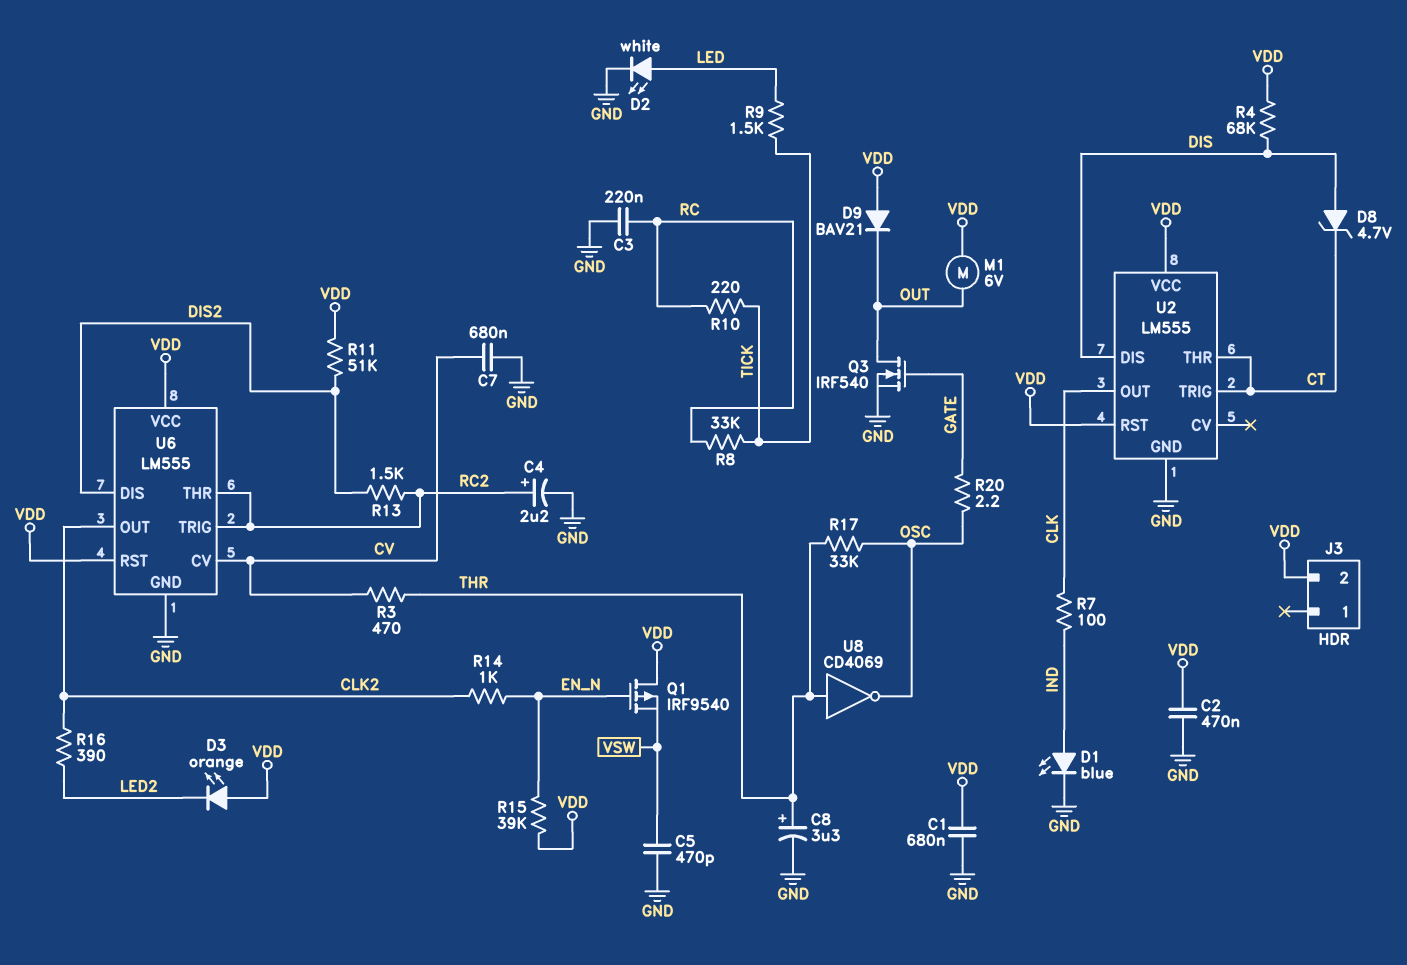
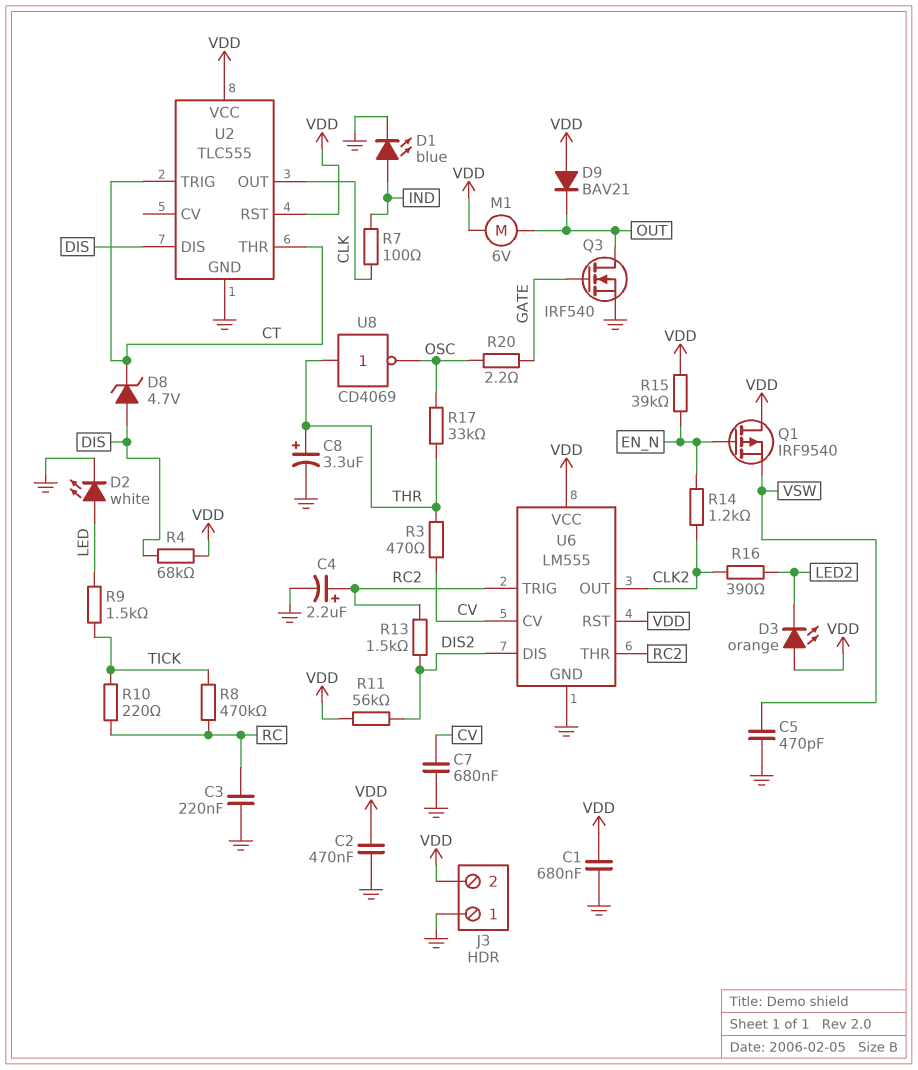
J3 pin 1: none -> GND
R8: 33k (RC, TICK) -> 470k (RC, TICK)
R11: 51k (DIS2, VDD) -> 56k (DIS2, VDD)
R14: 1k (CLK2, EN_N) -> 1.2k (CLK2, EN_N)
U2: LM555 -> TLC555

